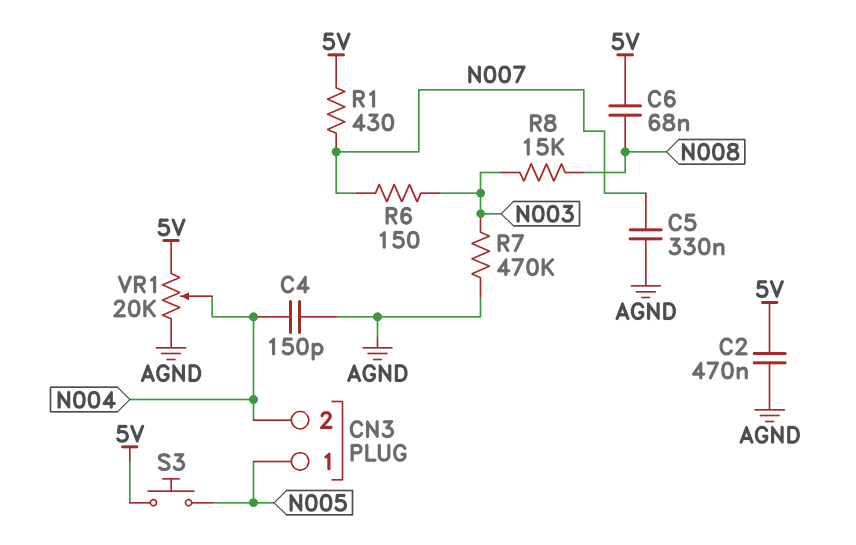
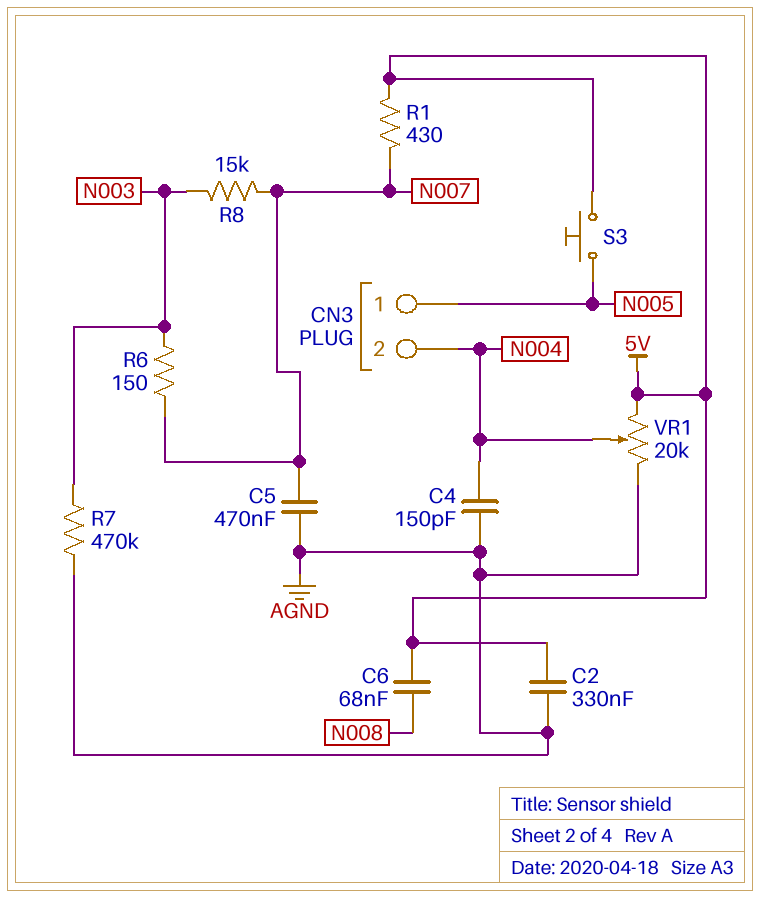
C2: 470nF (5V, AGND) -> 330nF (5V, AGND)
C5: 330nF (AGND, N007) -> 470nF (AGND, N007)
R8: 15k (N003, N008) -> 15k (N003, N007)

